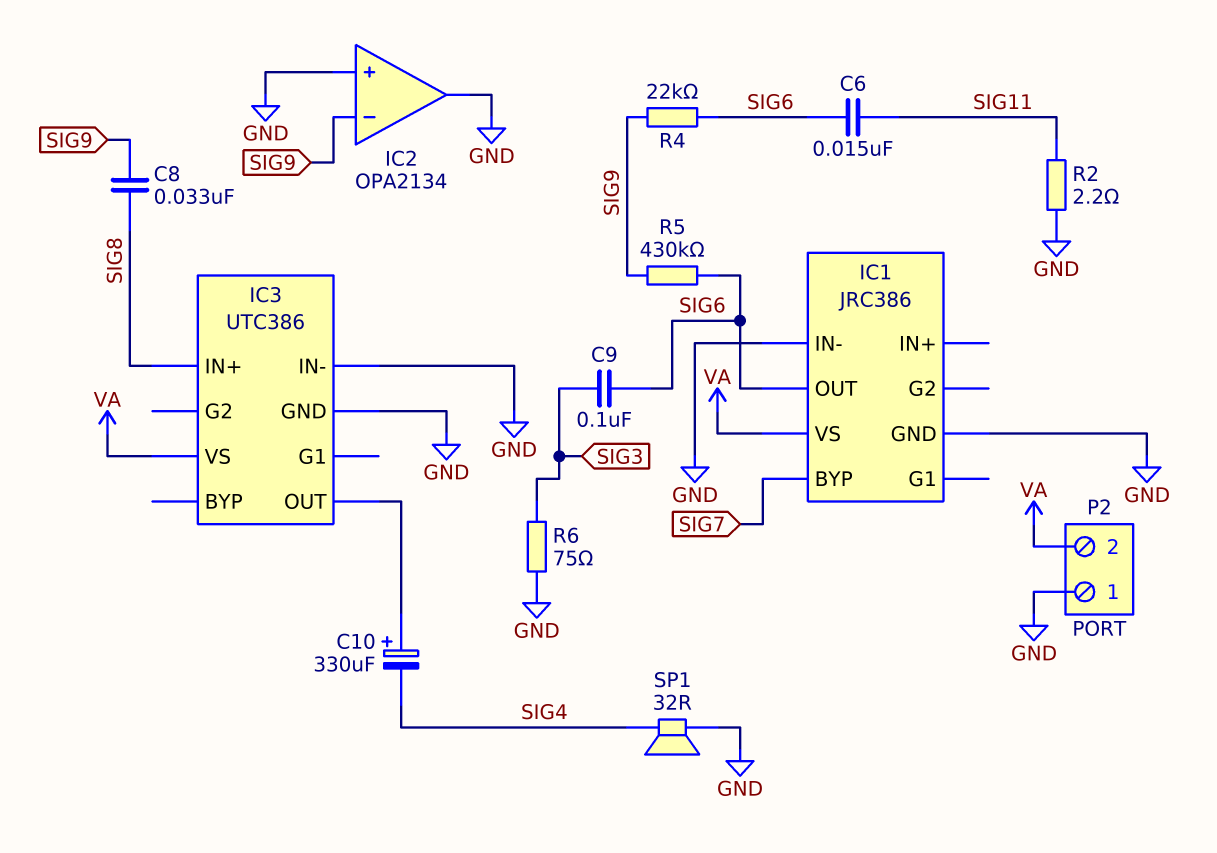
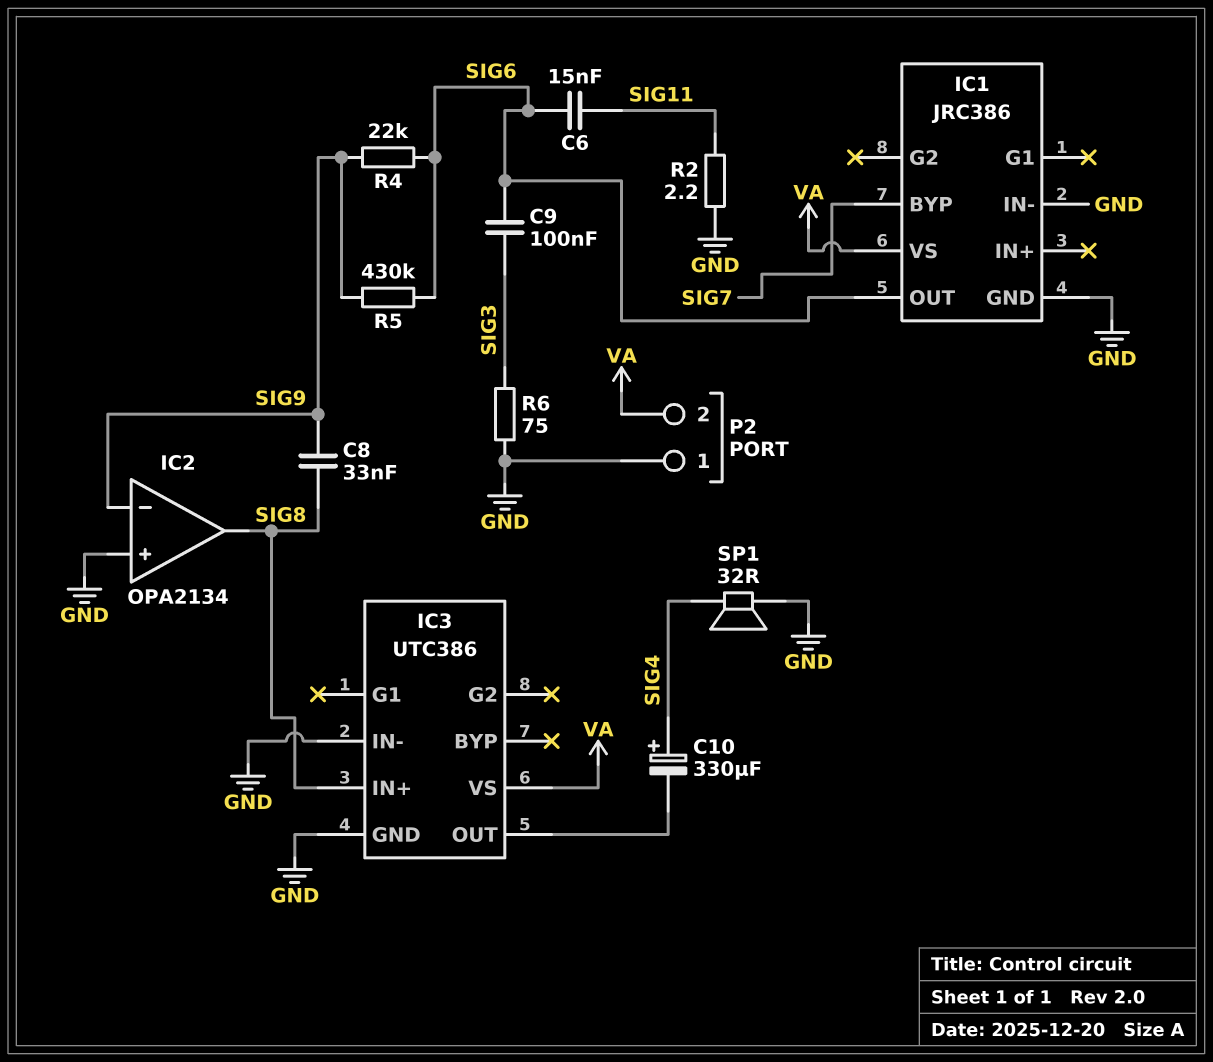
C10: 330uF (plus IC3/OUT, minus SIG4) -> 330uF (plus SIG4, minus IC3/OUT)
IC2 pin out: GND -> SIG8

